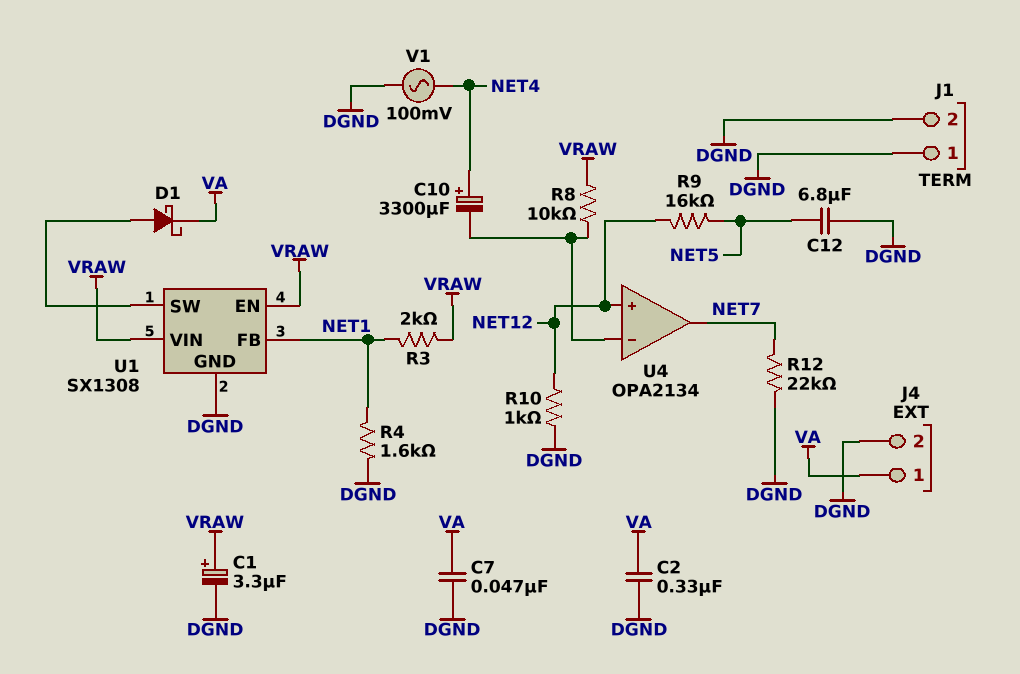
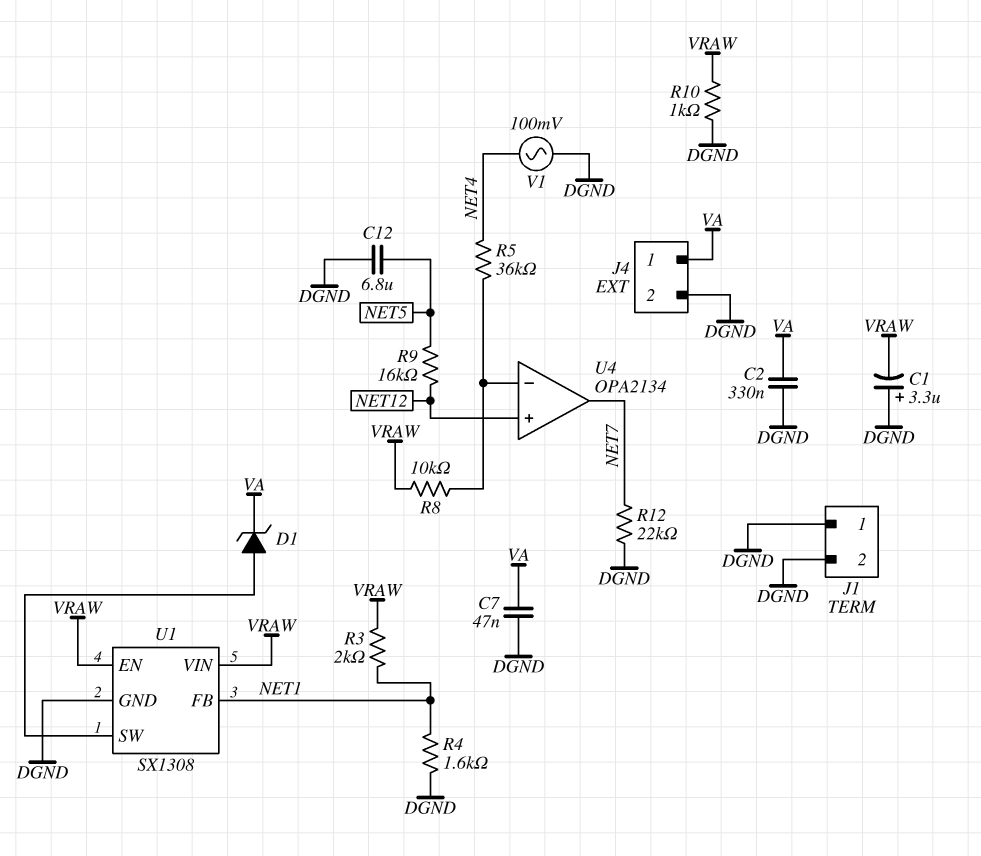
C1: 3.3uF (plus VRAW, minus DGND) -> 3.3uF (plus DGND, minus VRAW)
C10: 3300uF (plus NET4, minus U4/in-) -> none
D1: schottky (A U1/SW, K VA) -> zener (A U1/SW, K VA)
R5: none -> 36k (NET4, U4/in-)
R10: 1k (DGND, NET12) -> 1k (DGND, VRAW)

